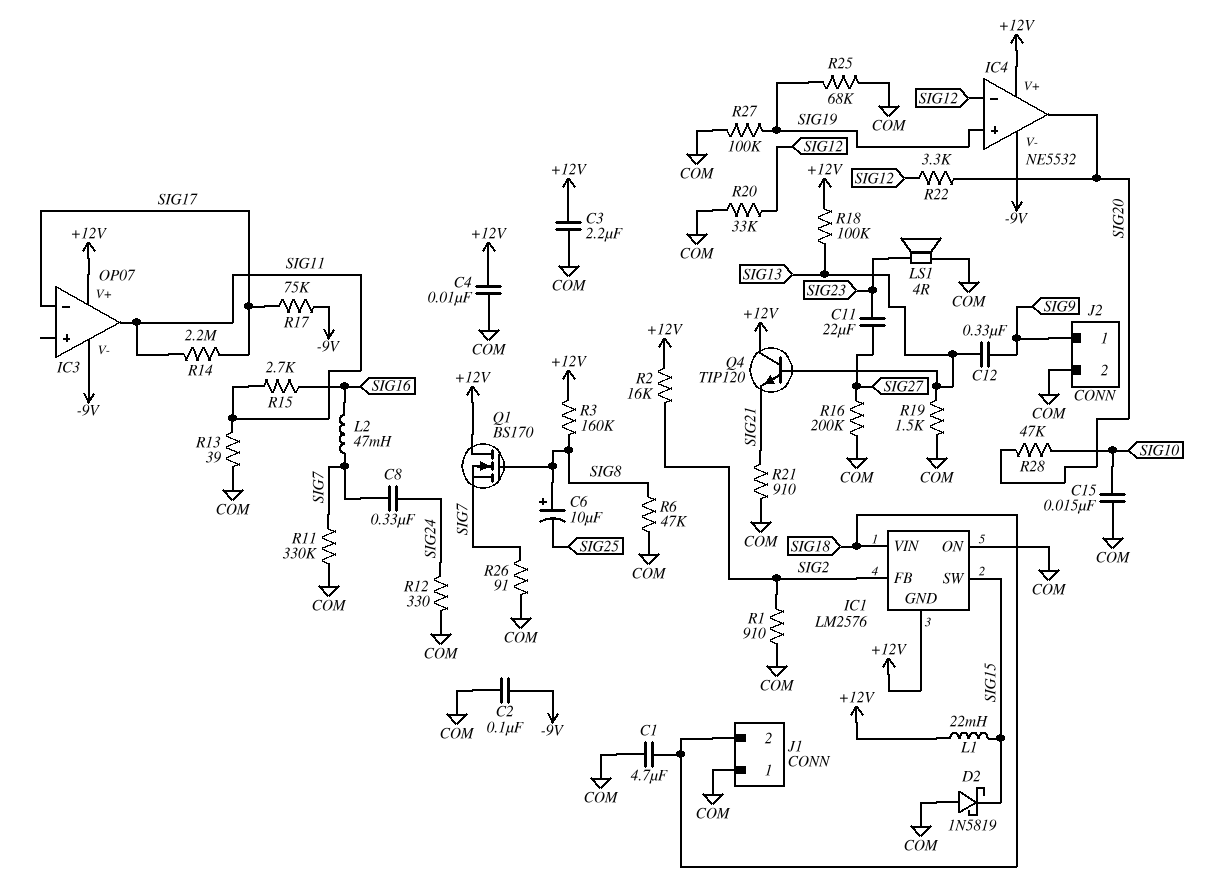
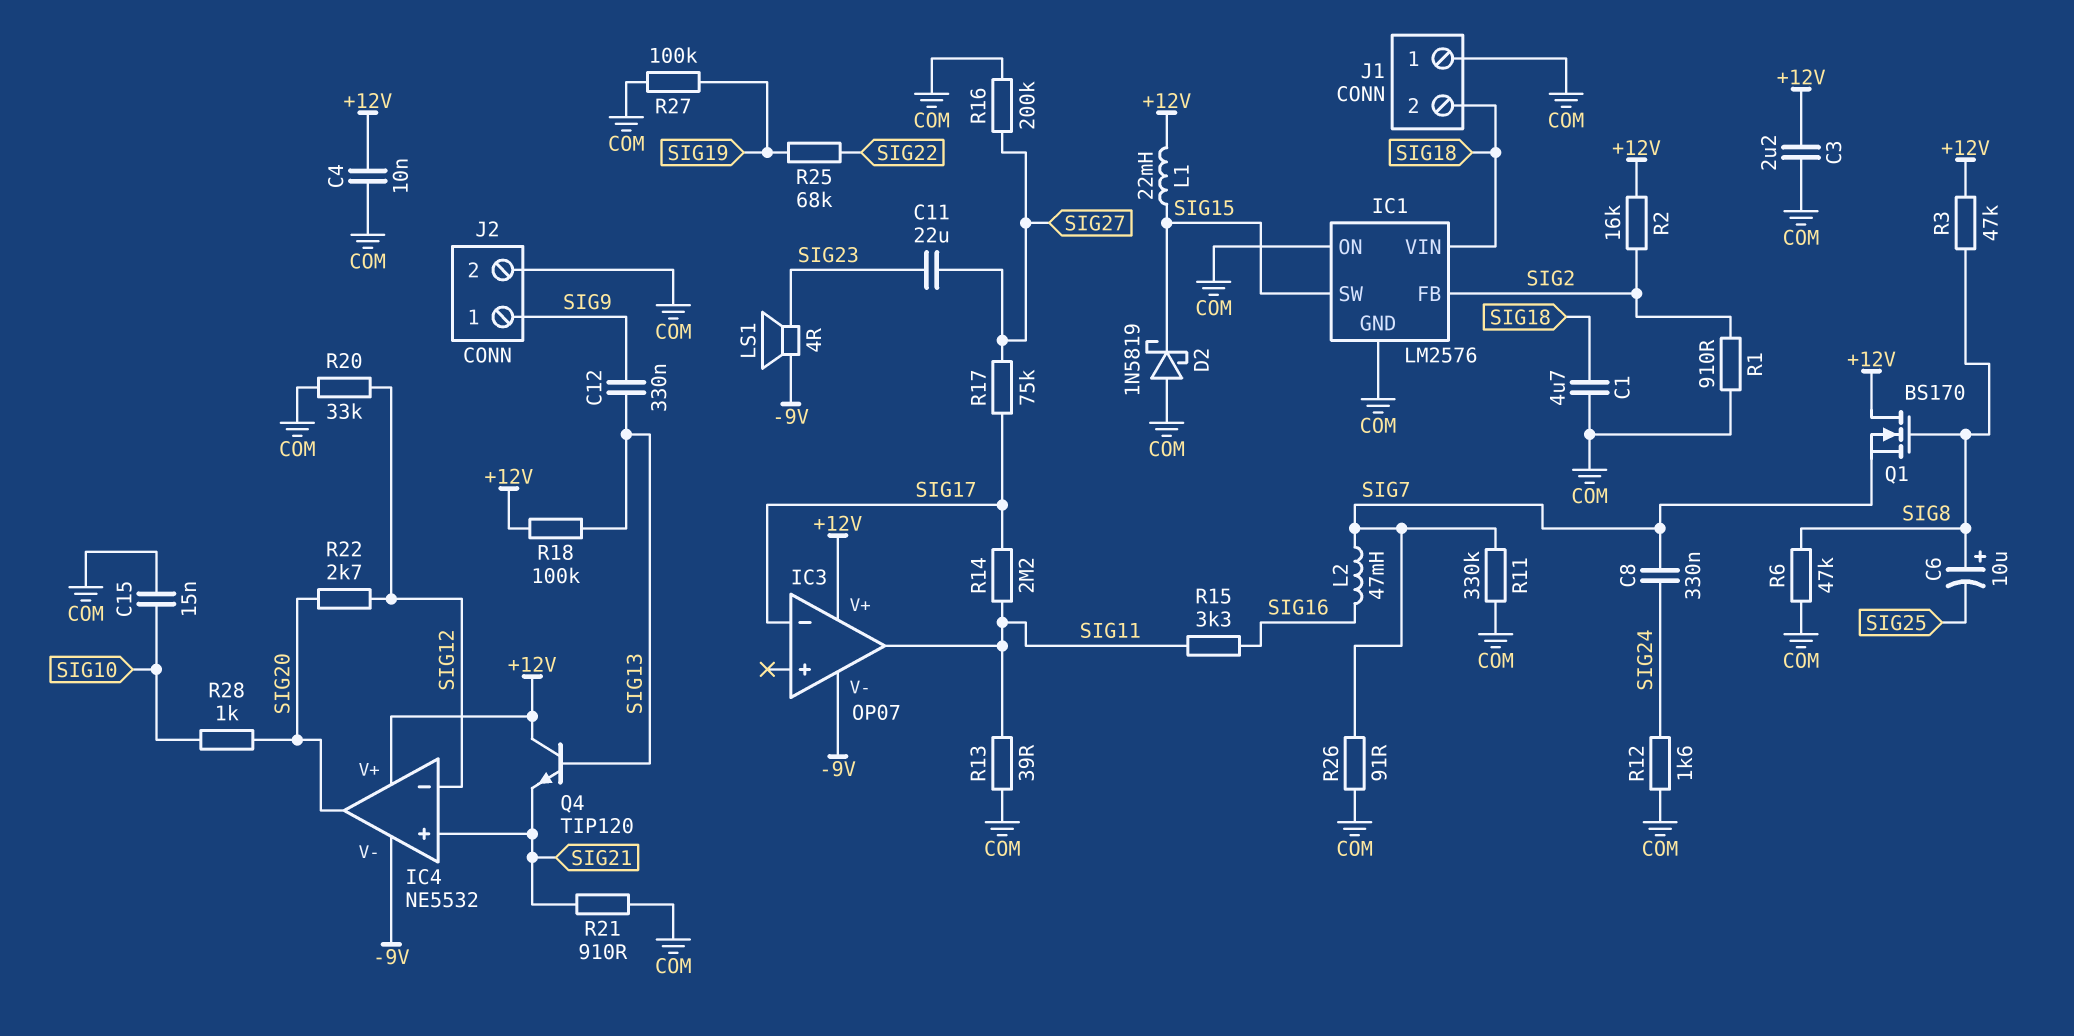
C2: 100nF (-9V, COM) -> none
IC1 pin GND: +12V -> COM
IC4 pin in+: SIG19 -> SIG21
LS1: speaker 4R (COM, SIG23) -> speaker 4R (-9V, SIG23)
R3: 160k (+12V, SIG8) -> 47k (+12V, SIG8)
R12: 330 (COM, SIG24) -> 1.6k (COM, SIG24)
R15: 2.7k (SIG11, SIG16) -> 3.3k (SIG11, SIG16)
R17: 75k (-9V, SIG17) -> 75k (SIG17, SIG27)
R19: 1.5k (COM, SIG13) -> none
R22: 3.3k (SIG12, SIG20) -> 2.7k (SIG12, SIG20)
R25: 68k (COM, SIG19) -> 68k (SIG19, SIG22)
R28: 47k (SIG10, SIG20) -> 1k (SIG10, SIG20)

